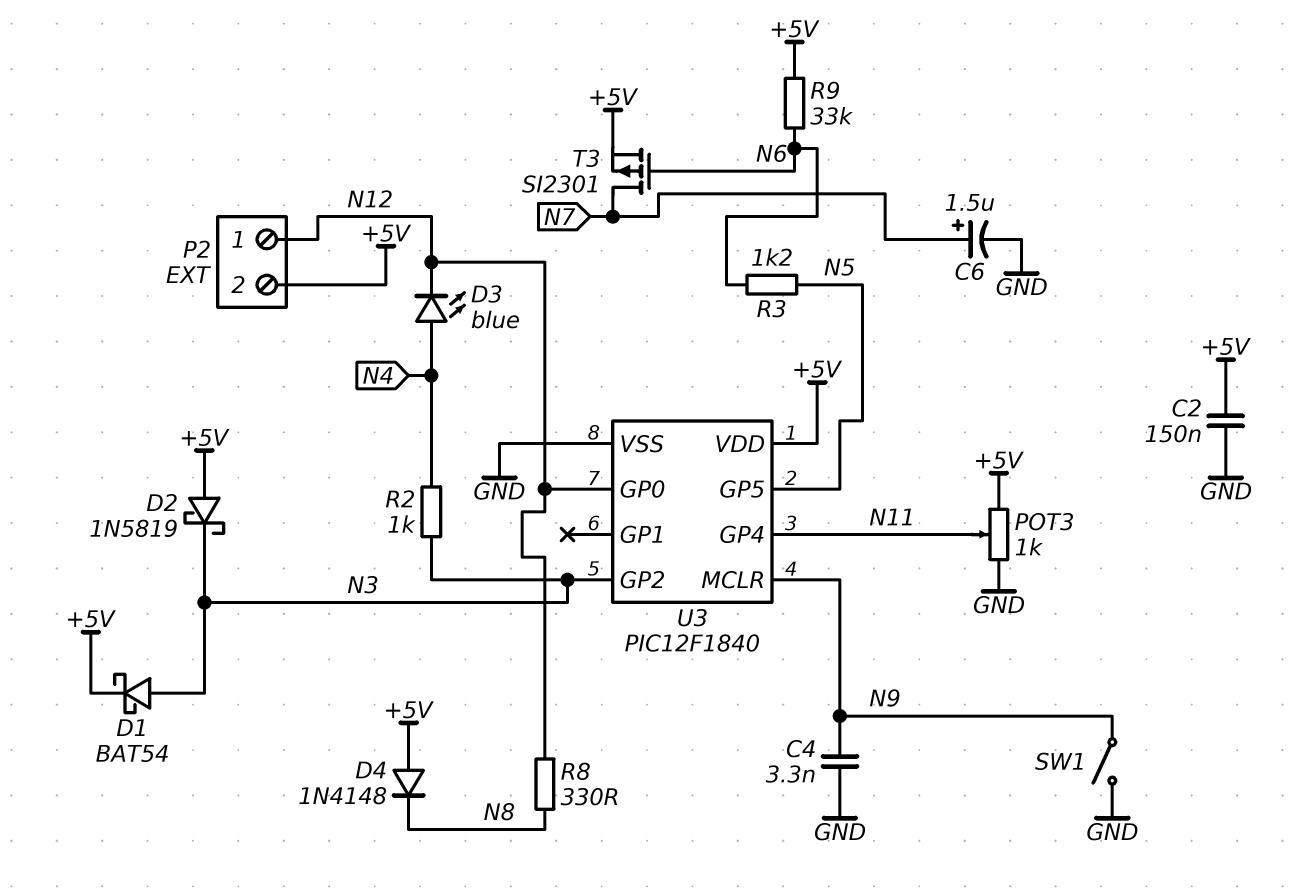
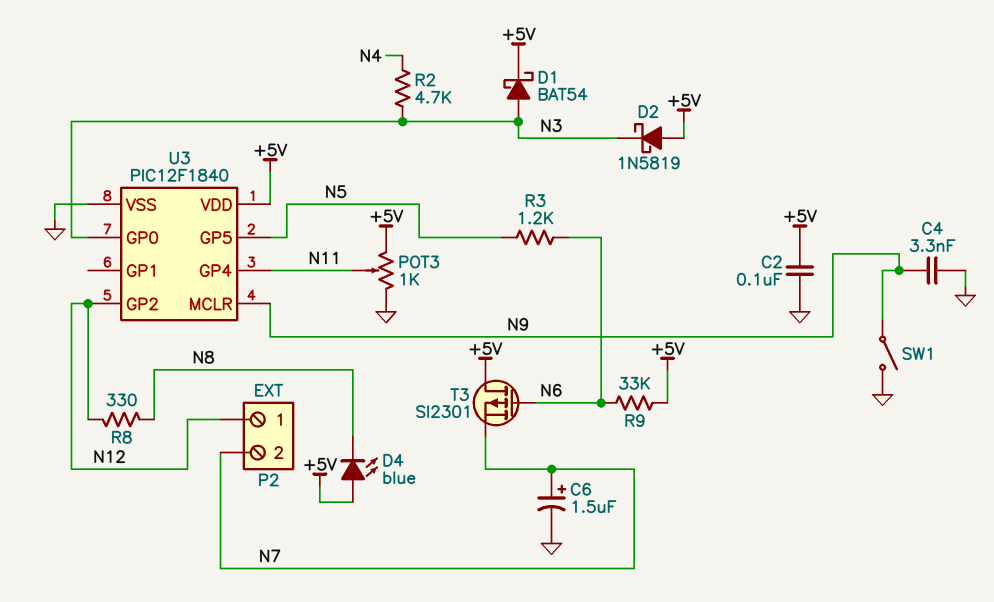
C2: 150nF (+5V, GND) -> 100nF (+5V, GND)
D3: LED blue (A N4, K N12) -> none
D4: diode 1N4148 (A +5V, K N8) -> LED blue (A +5V, K N8)
P2 pin 2: +5V -> N7
R2: 1k (N3, N4) -> 4.7k (N3, N4)
T3: PMOS SI2301 (G N6, D N7, S +5V) -> PMOS SI2301 (G N6, D +5V, S N7)
U3 pin GP0: N12 -> N3
U3 pin GP2: N3 -> N12

